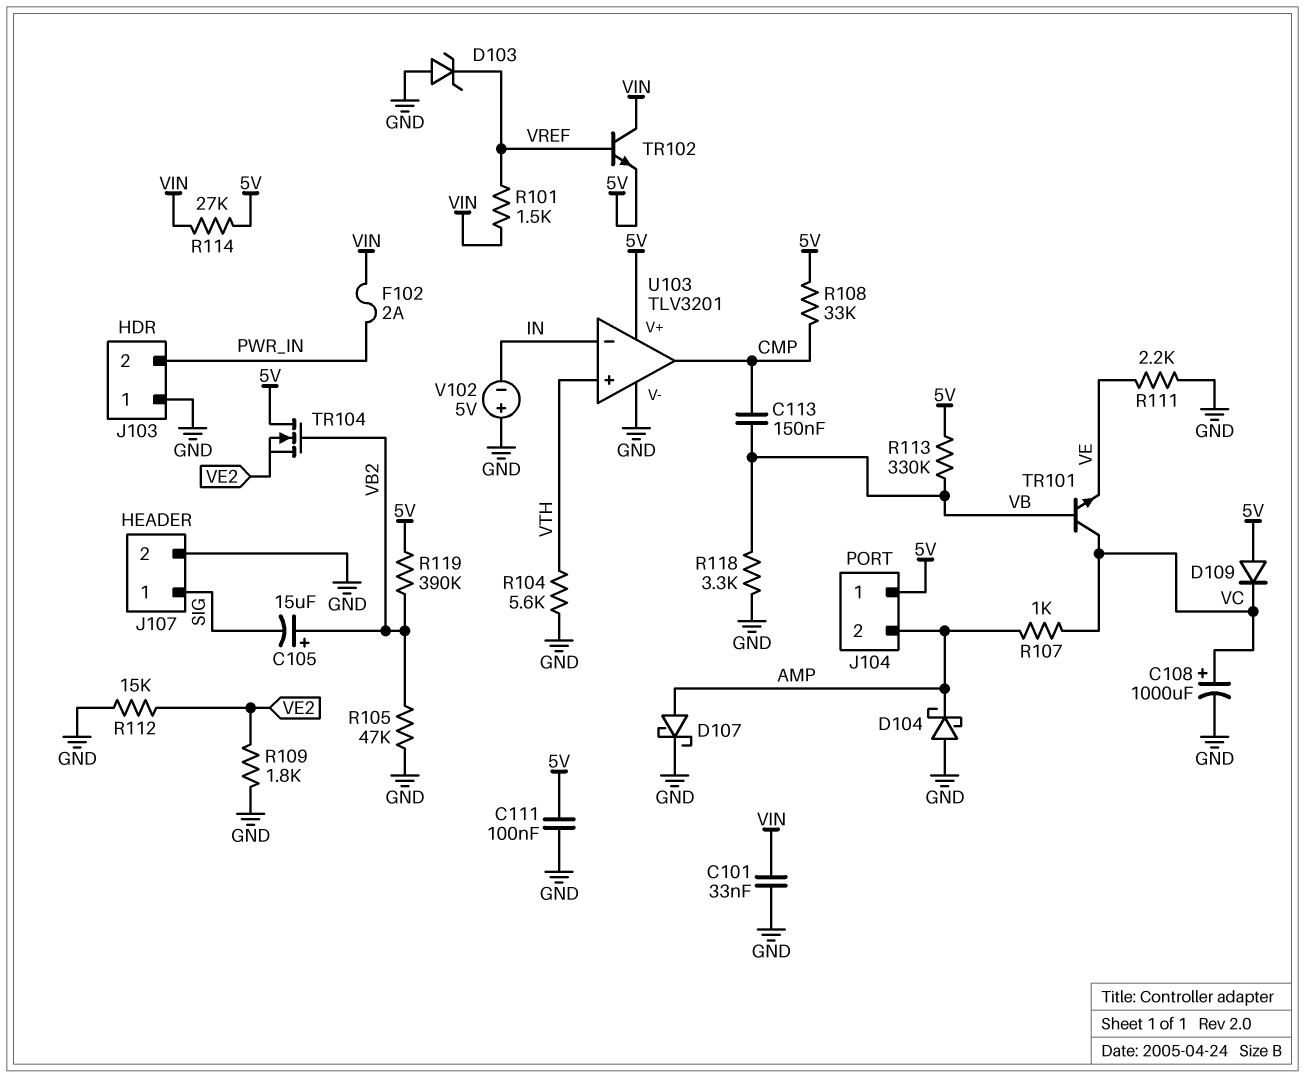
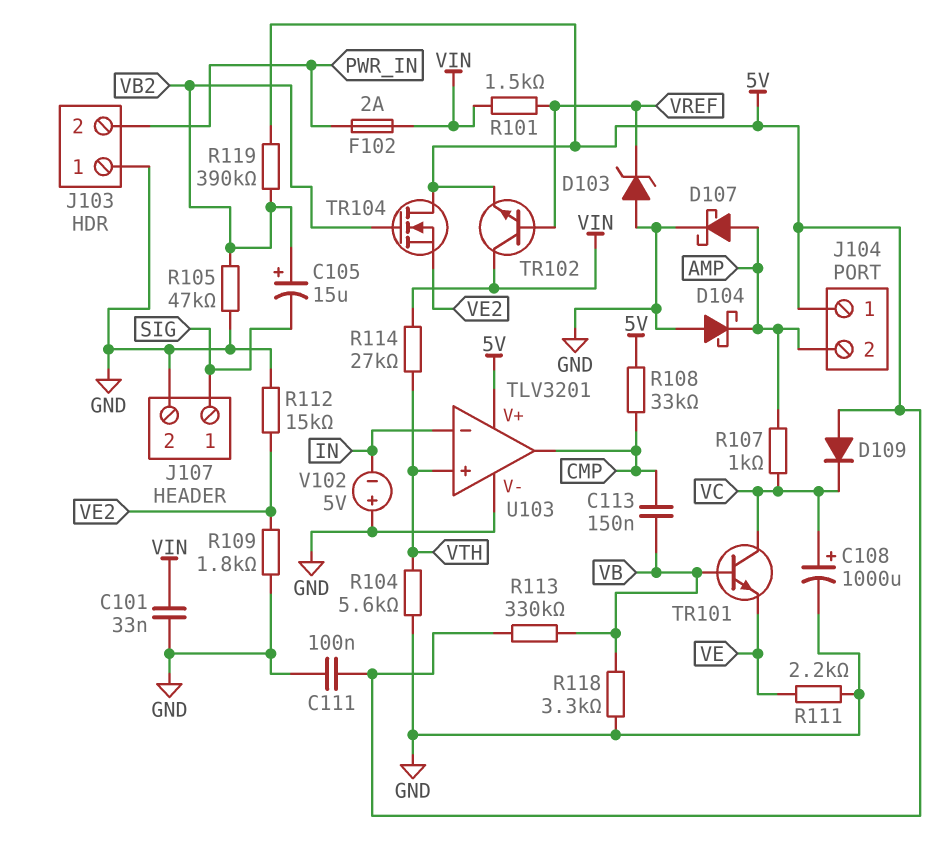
R114: 27k (5V, VIN) -> 27k (VIN, VTH)

